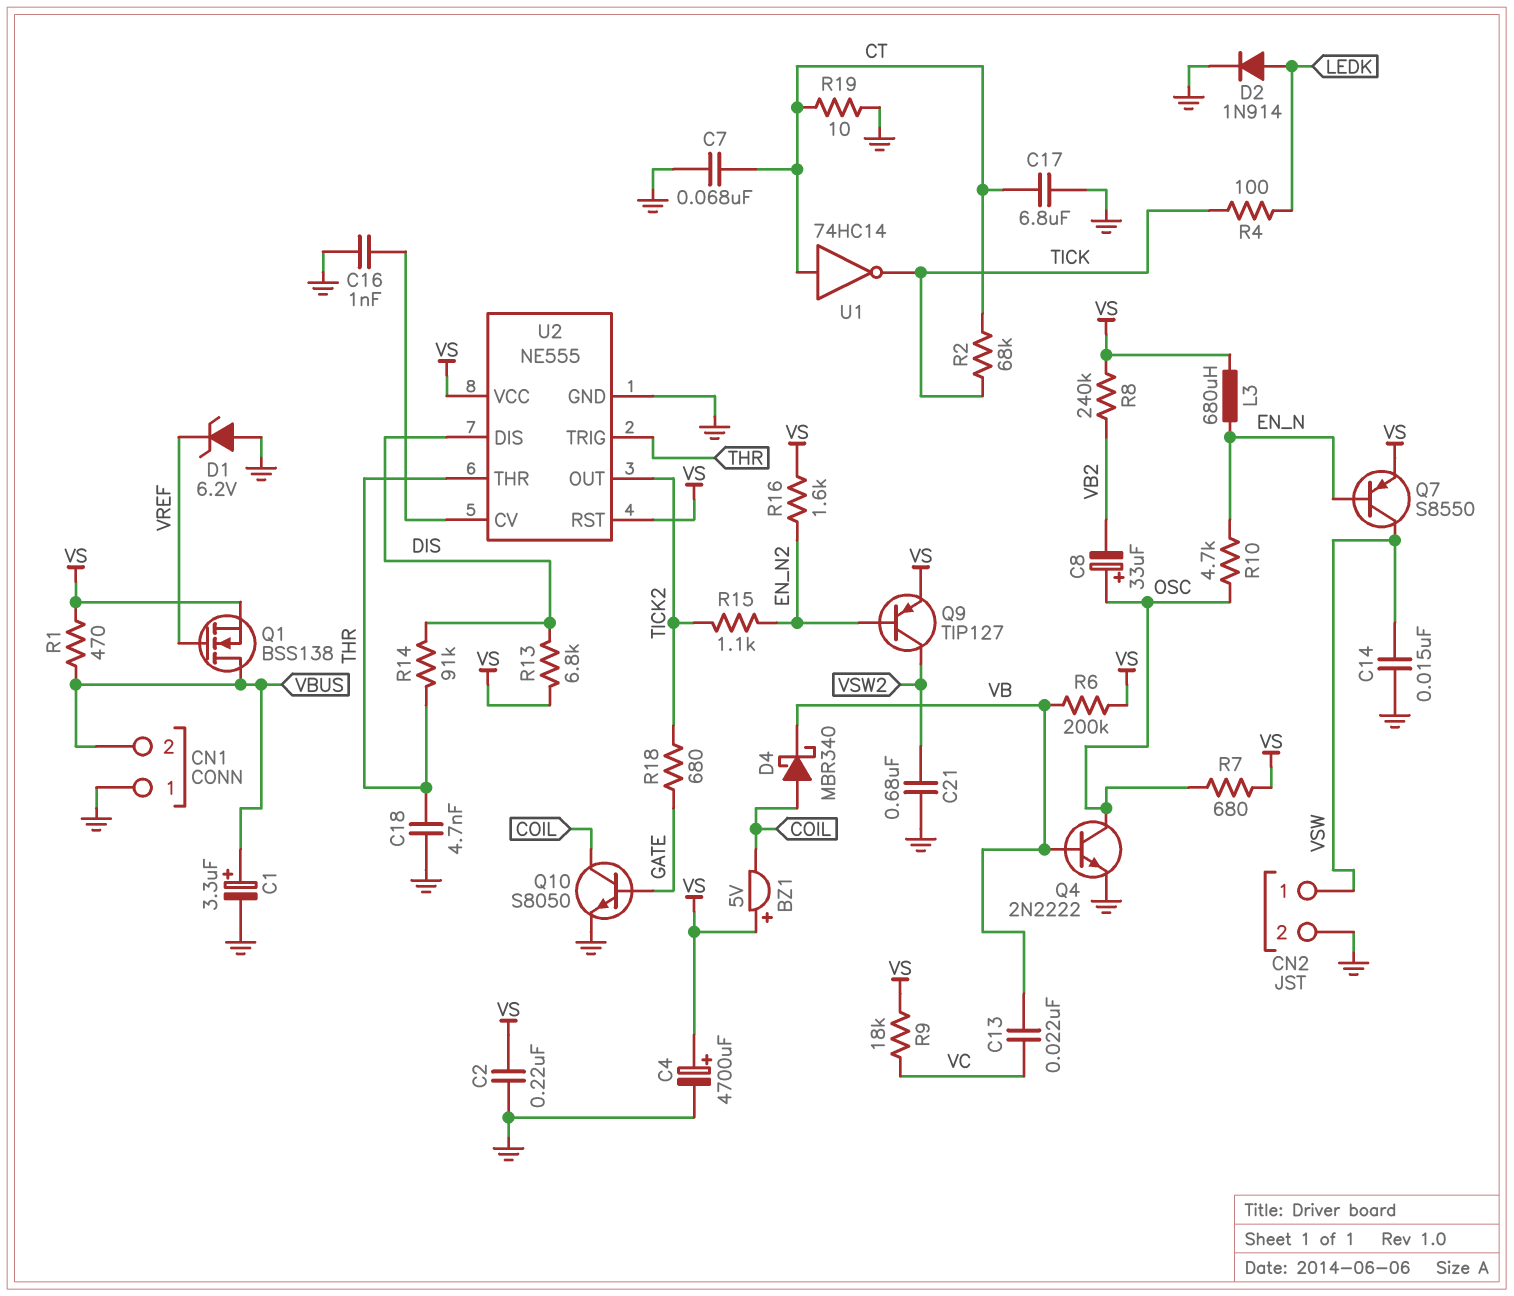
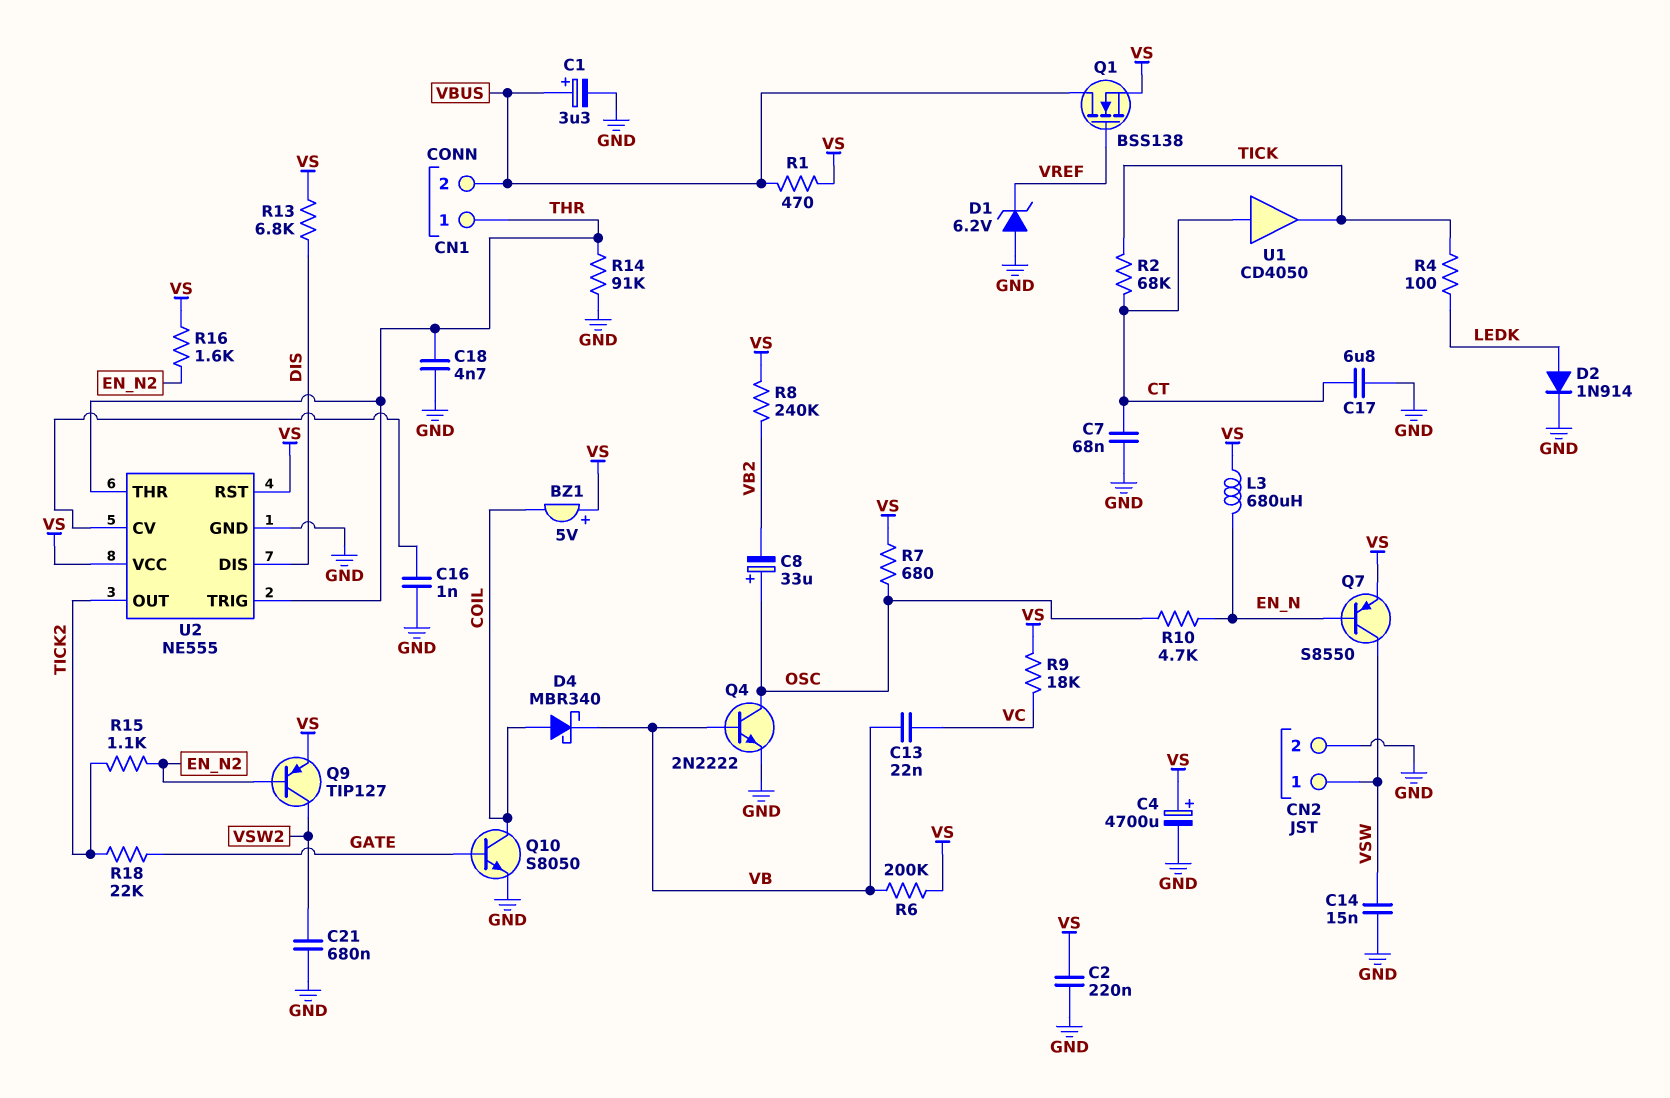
CN1 pin 1: GND -> THR
R14: 91k (DIS, THR) -> 91k (GND, THR)
R18: 680 (GATE, TICK2) -> 22k (GATE, TICK2)
R19: 10 (CT, GND) -> none
U1: NOT 74HC14 (in CT, out TICK) -> buffer CD4050 (in CT, out TICK)

